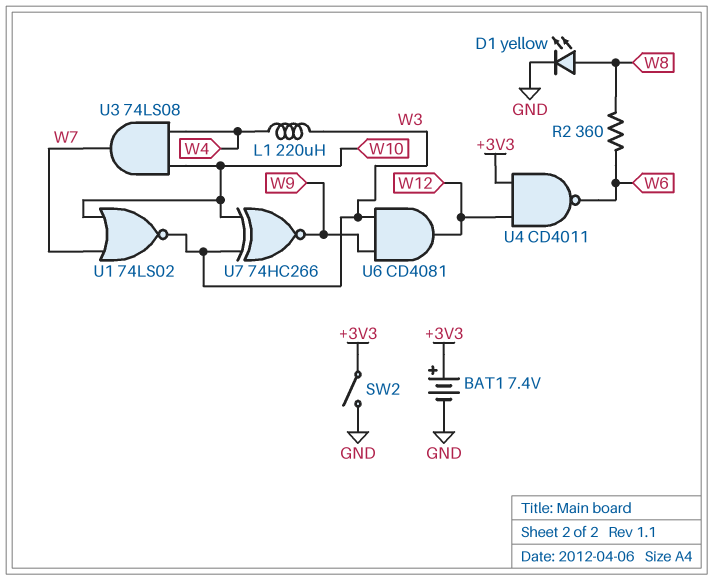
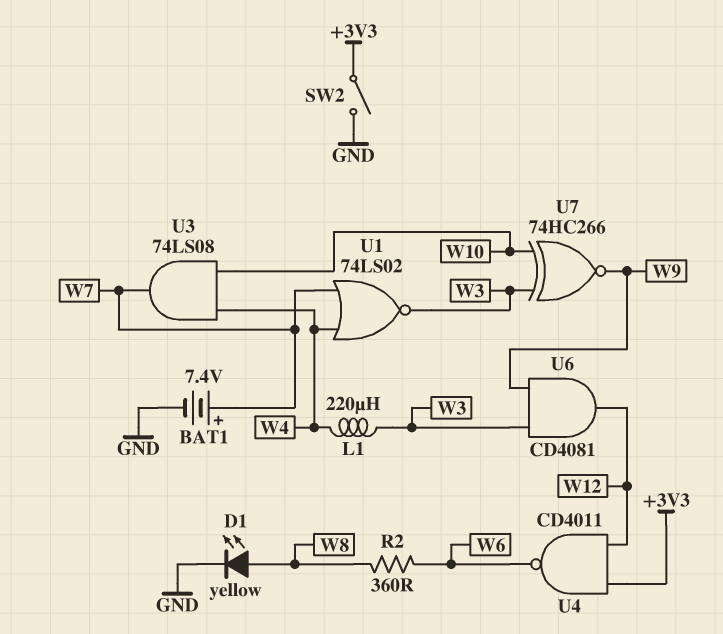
BAT1: 7.4V (plus +3V3, minus GND) -> 7.4V (plus W7, minus GND)
U1: NOR 74LS02 (in W7, in W10, out W3) -> NOR 74LS02 (in W4, in W7, out W3)

